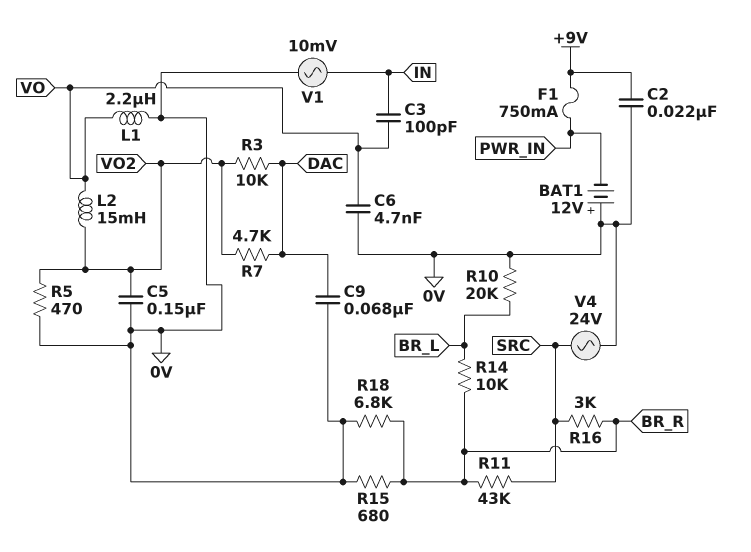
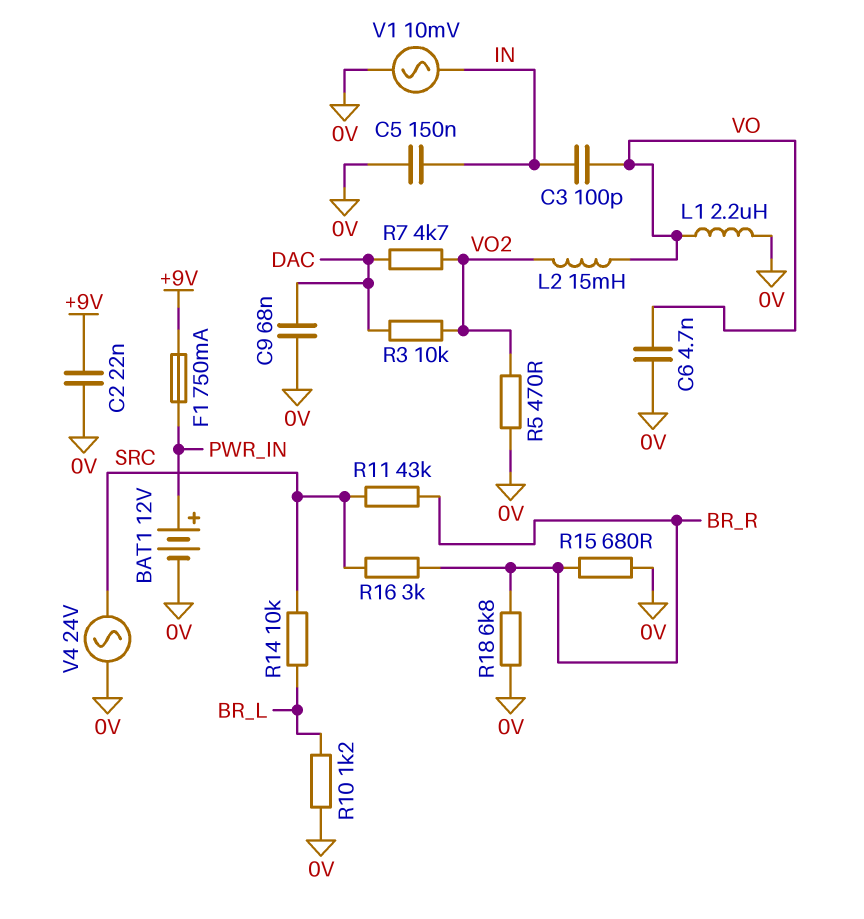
BAT1: 12V (plus 0V, minus PWR_IN) -> 12V (plus PWR_IN, minus 0V)
C5: 150nF (0V, VO2) -> 150nF (0V, IN)
R10: 20k (0V, BR_L) -> 1.2k (0V, BR_L)
R14: 10k (BR_L, BR_R) -> 10k (BR_L, SRC)

